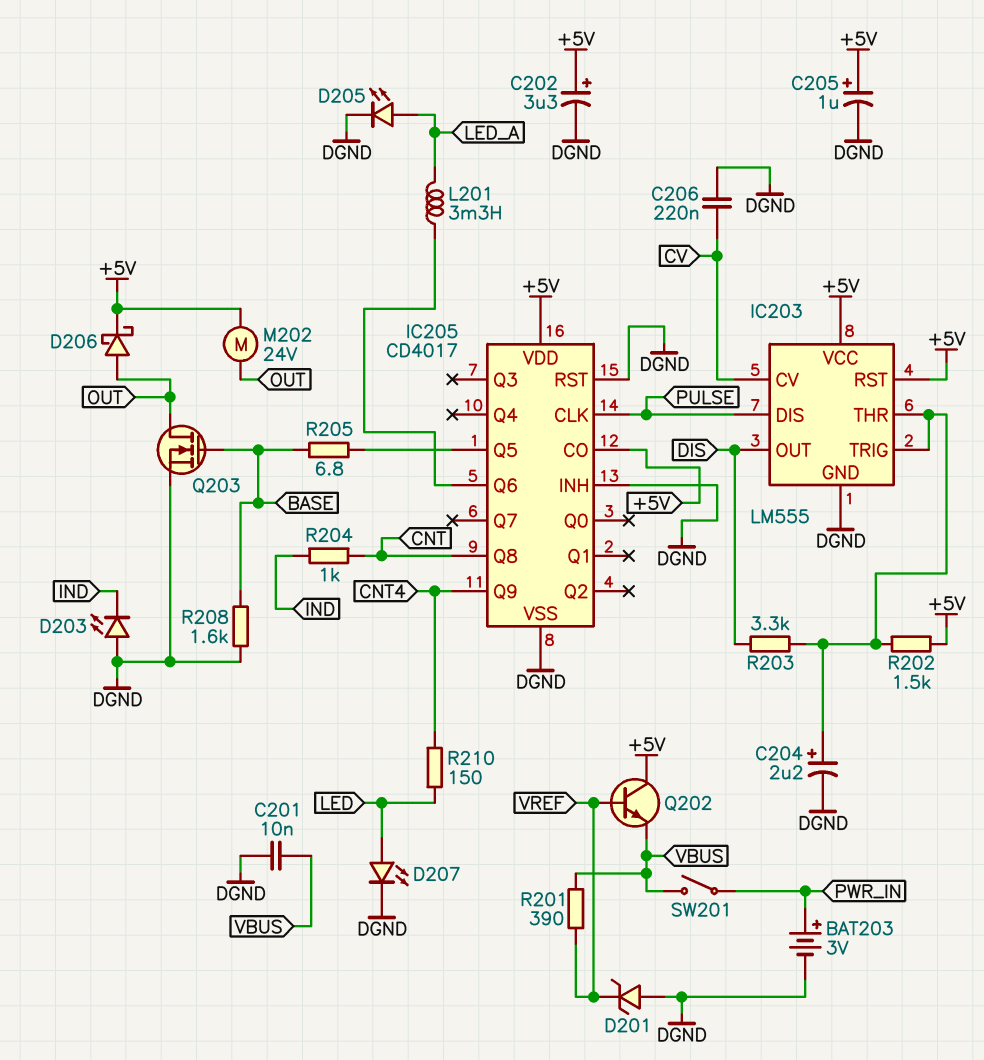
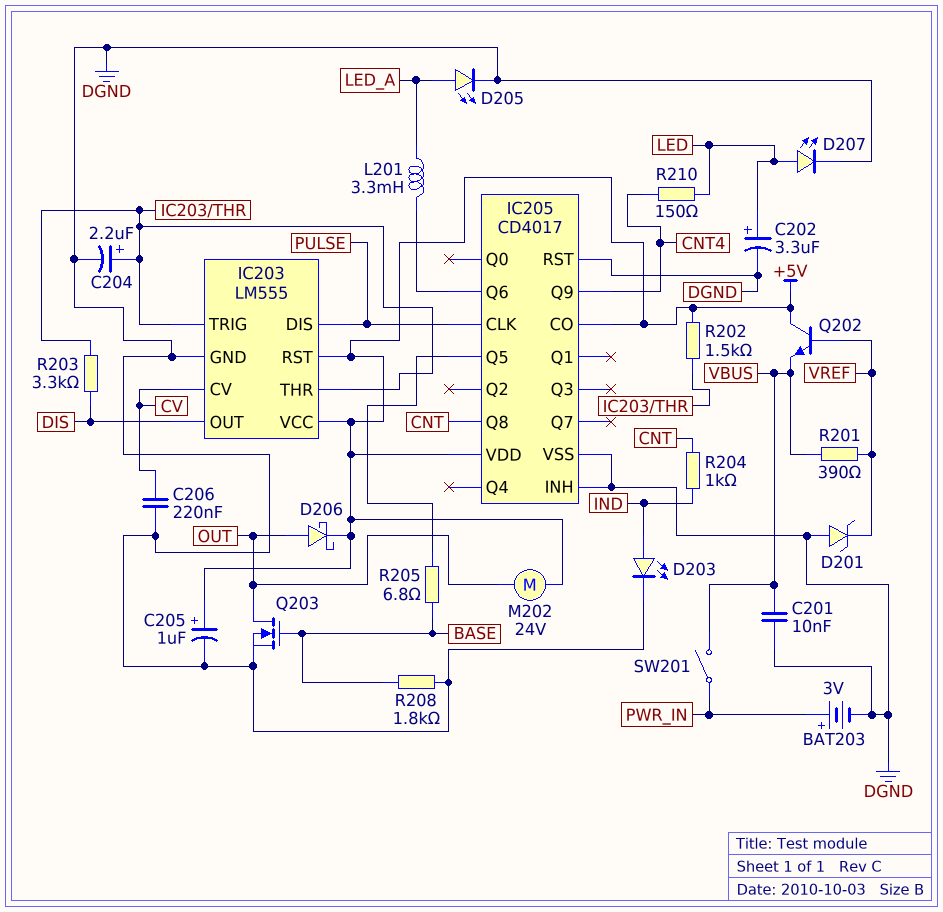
C202: 3.3uF (plus +5V, minus DGND) -> 3.3uF (plus LED, minus DGND)
D203: LED (A DGND, K IND) -> LED (A IND, K DGND)
R208: 1.6k (BASE, DGND) -> 1.8k (BASE, DGND)

